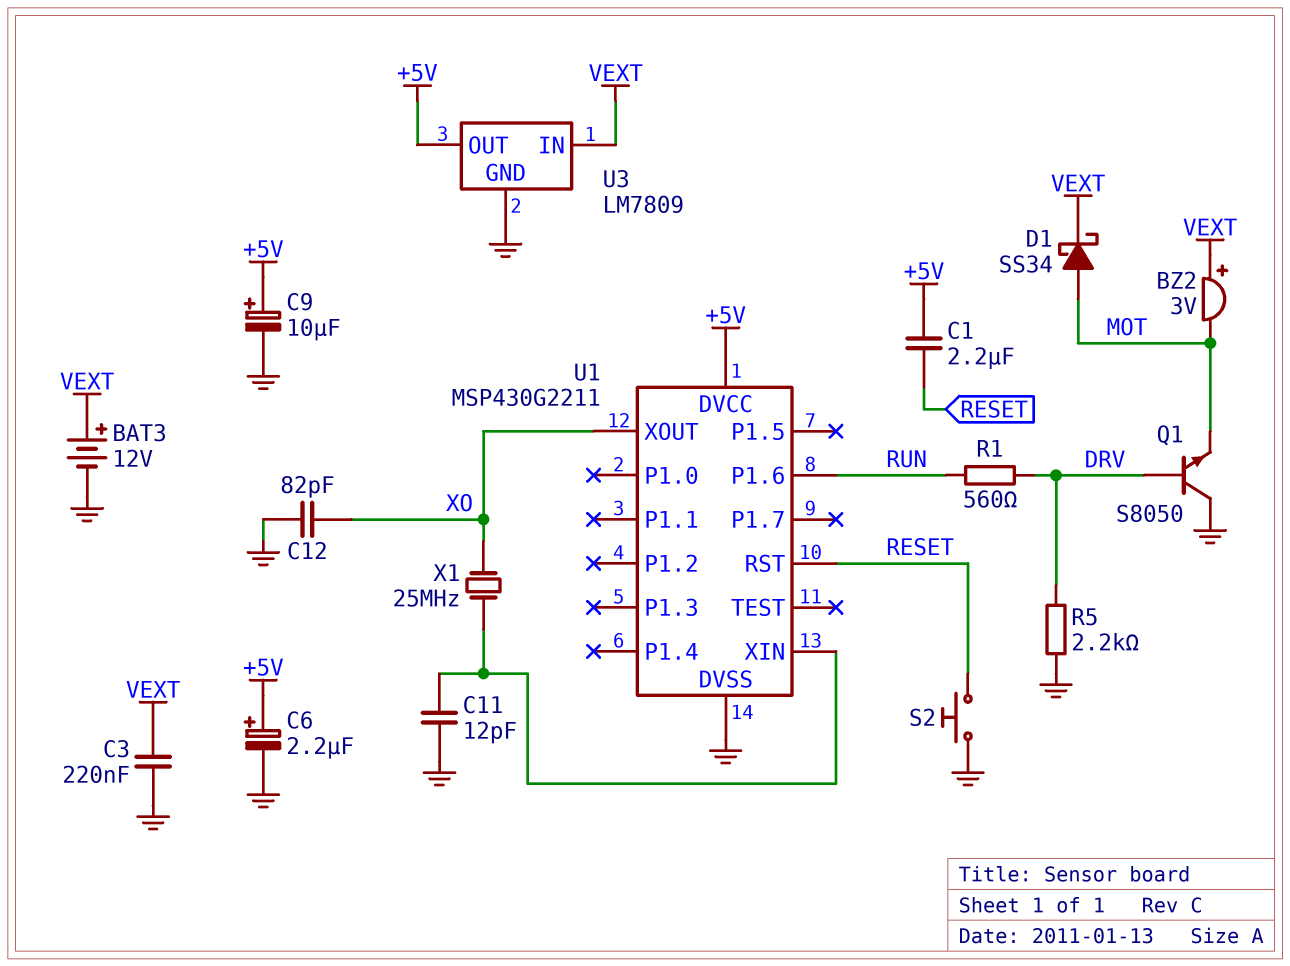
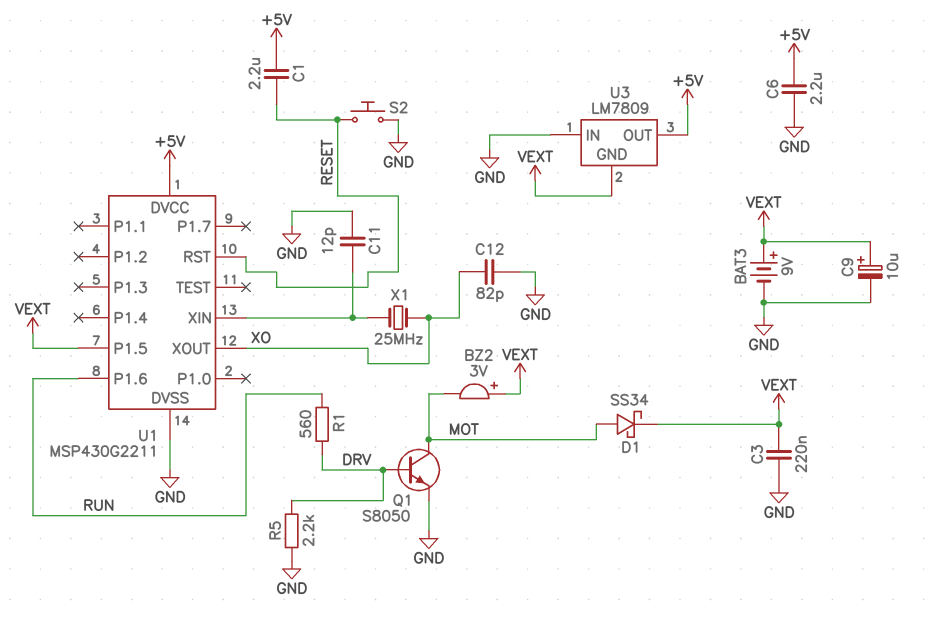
BAT3: 12V (plus VEXT, minus GND) -> 9V (plus VEXT, minus GND)
C6: 2.2uF (plus +5V, minus GND) -> 2.2uF (+5V, GND)
C9: 10uF (plus +5V, minus GND) -> 10uF (plus VEXT, minus GND)
Q1: NPN S8050 (B DRV, C GND, E MOT) -> NPN S8050 (B DRV, C MOT, E GND)
U1 pin P1.5: none -> VEXT
U3 pin GND: GND -> VEXT
U3 pin IN: VEXT -> GND

